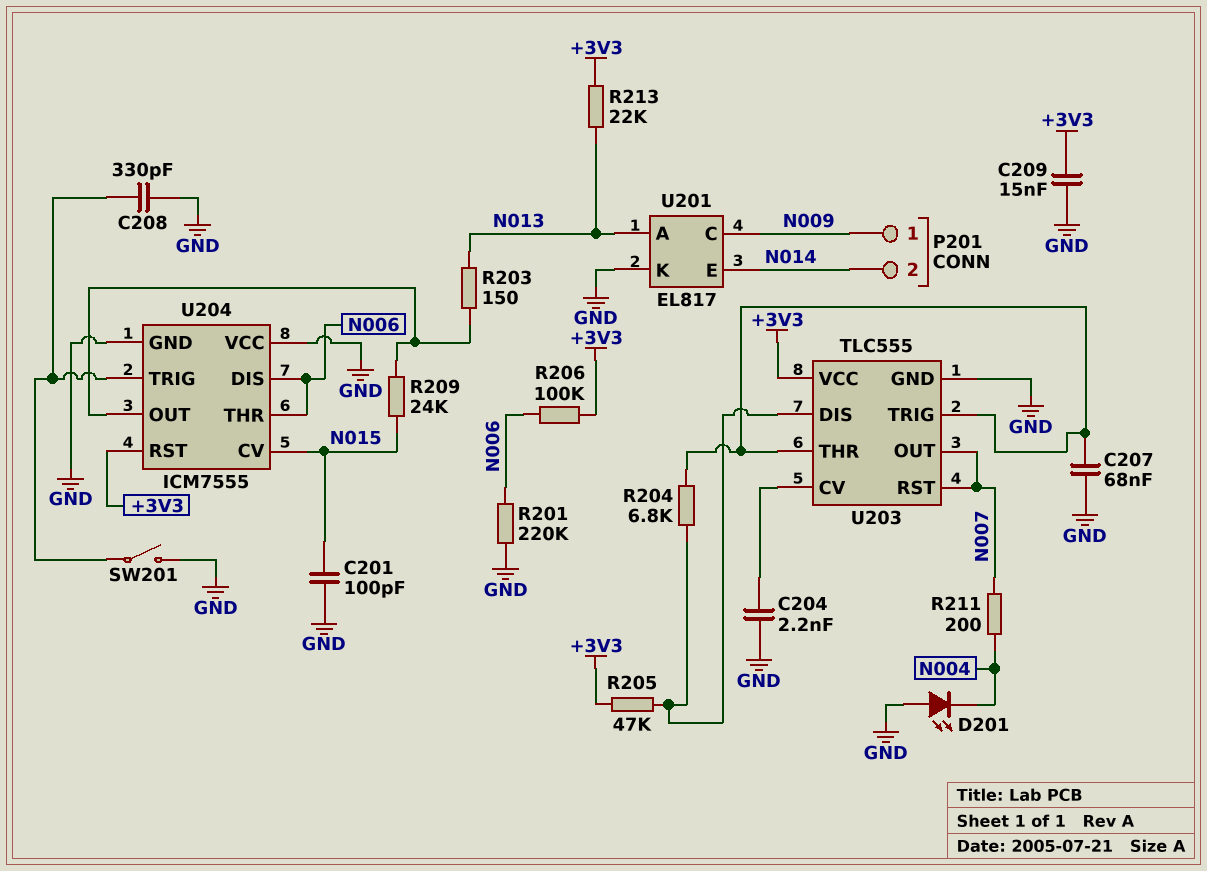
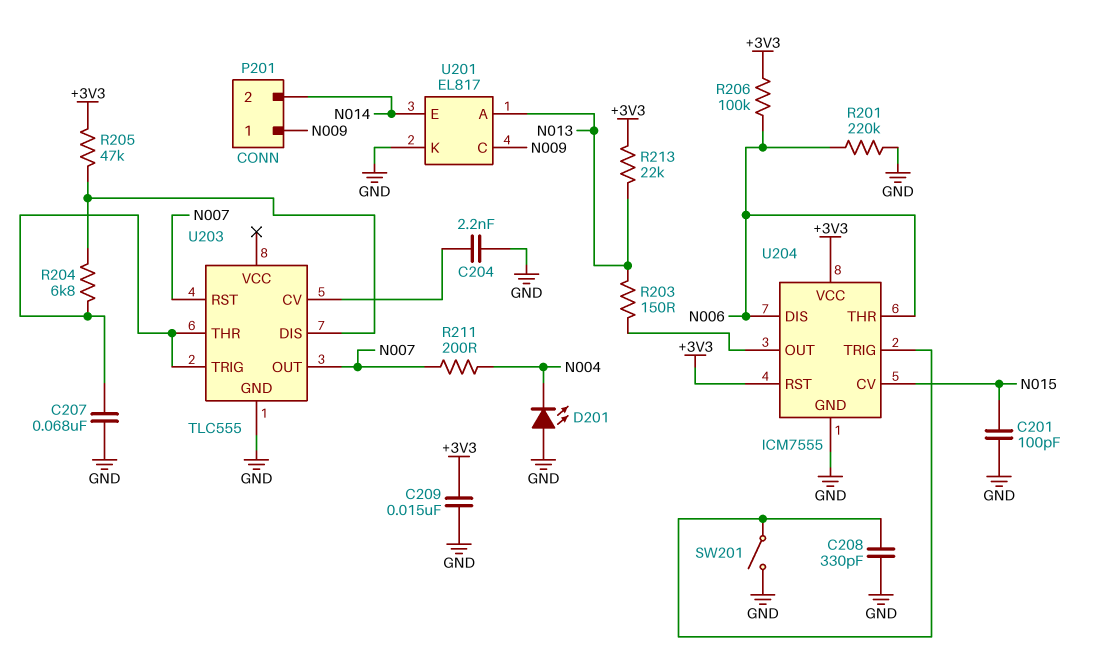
R209: 24k (N015, U204/OUT) -> none
U203 pin VCC: +3V3 -> none
U204 pin VCC: GND -> +3V3

